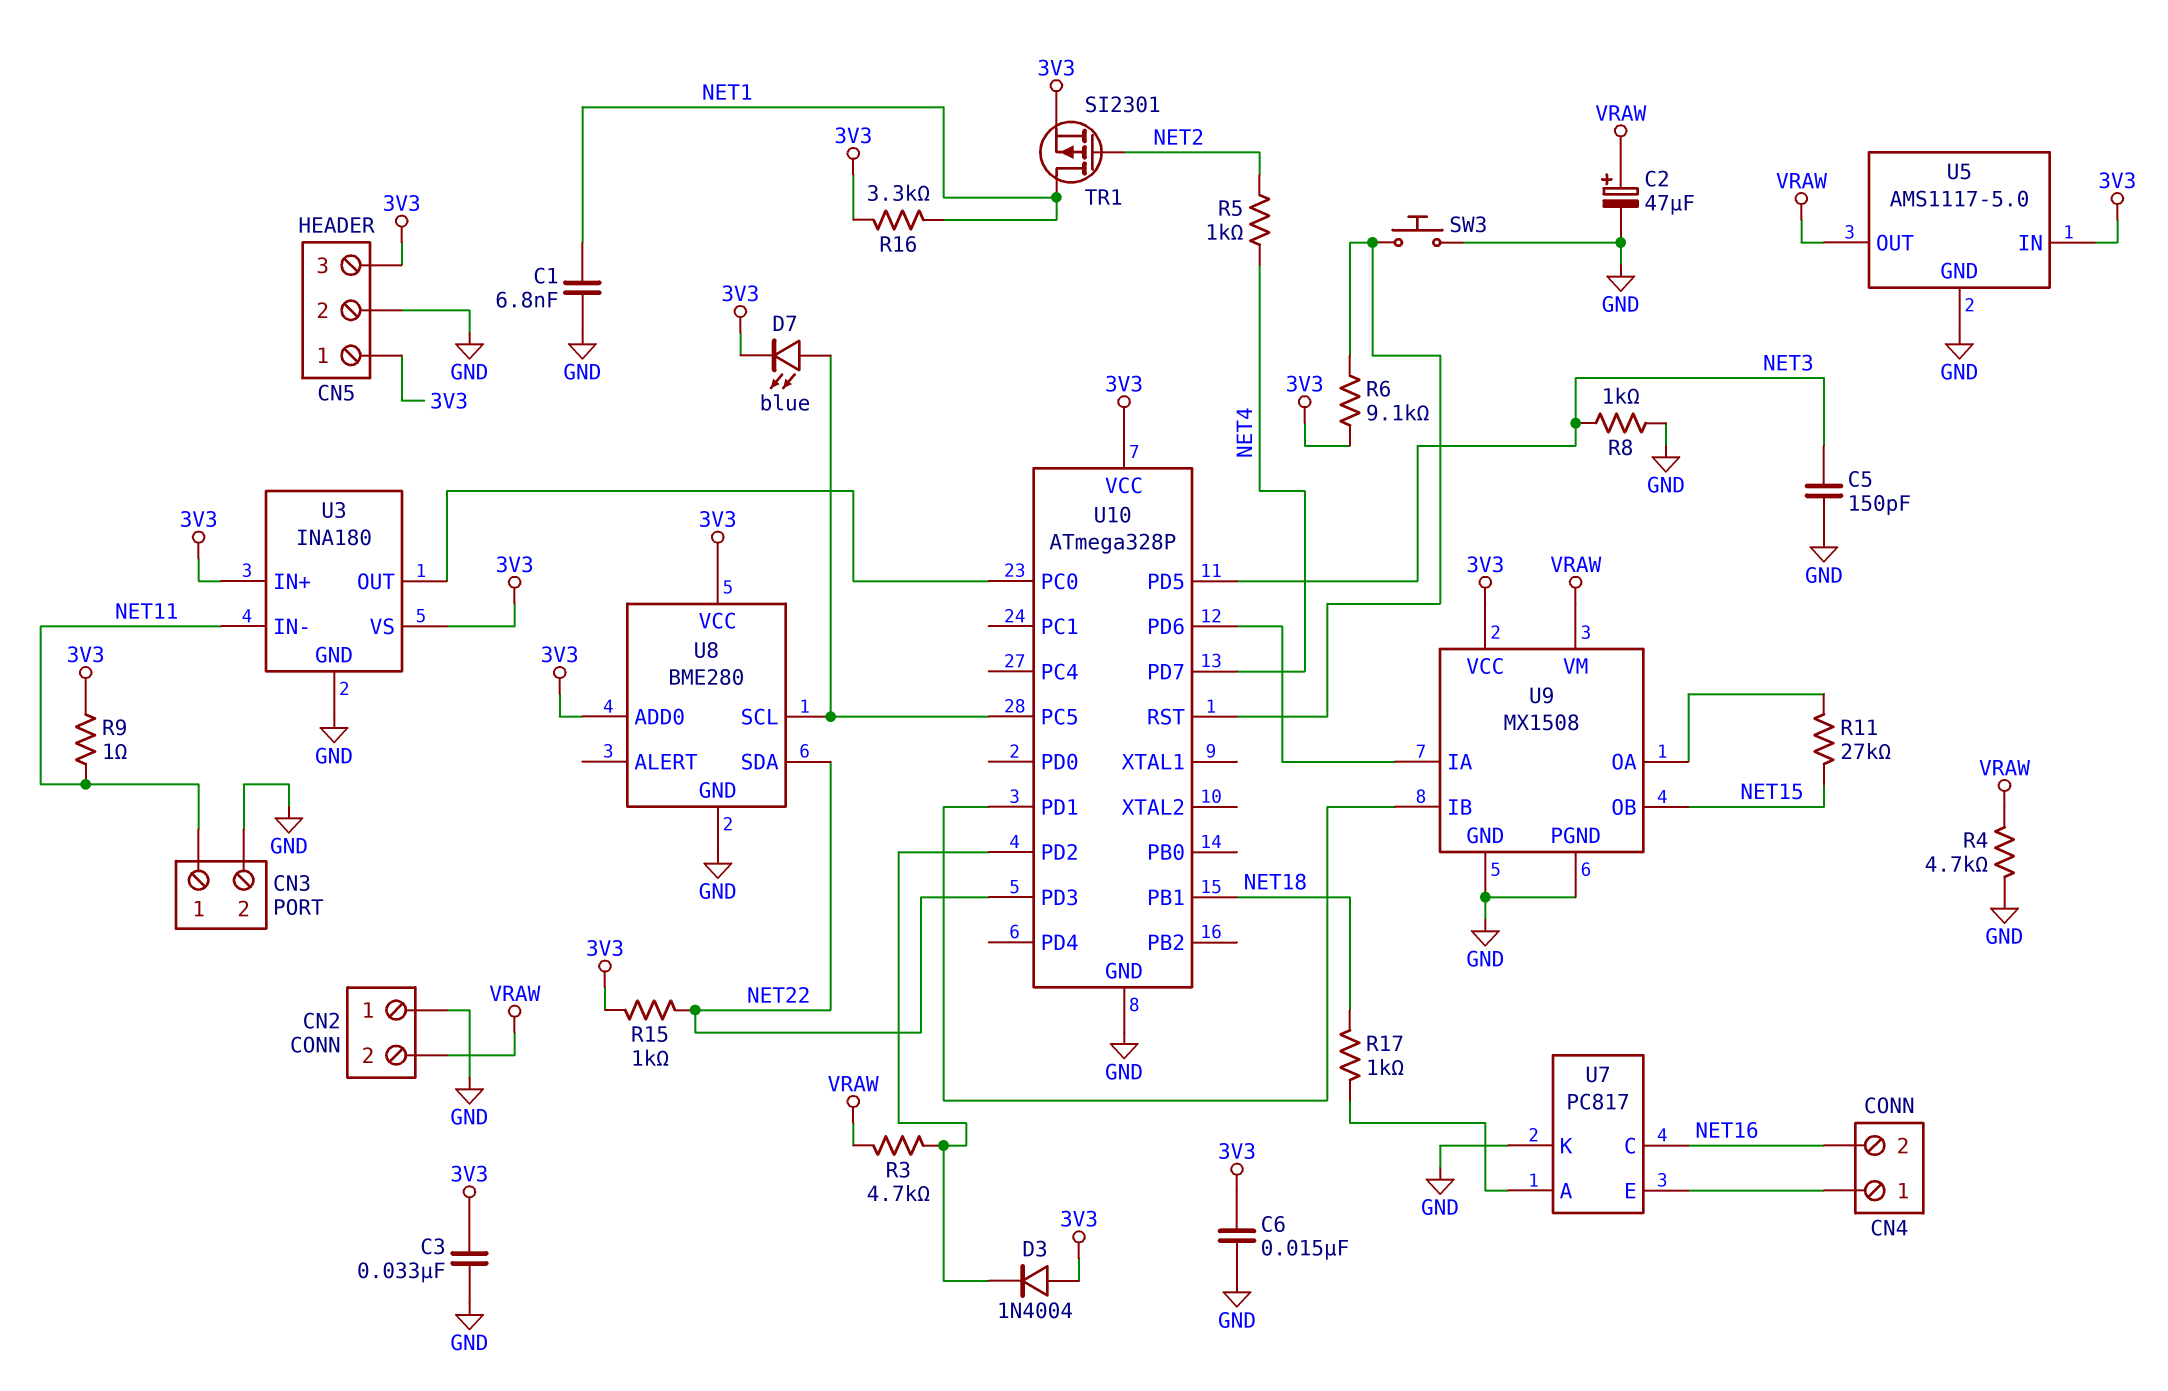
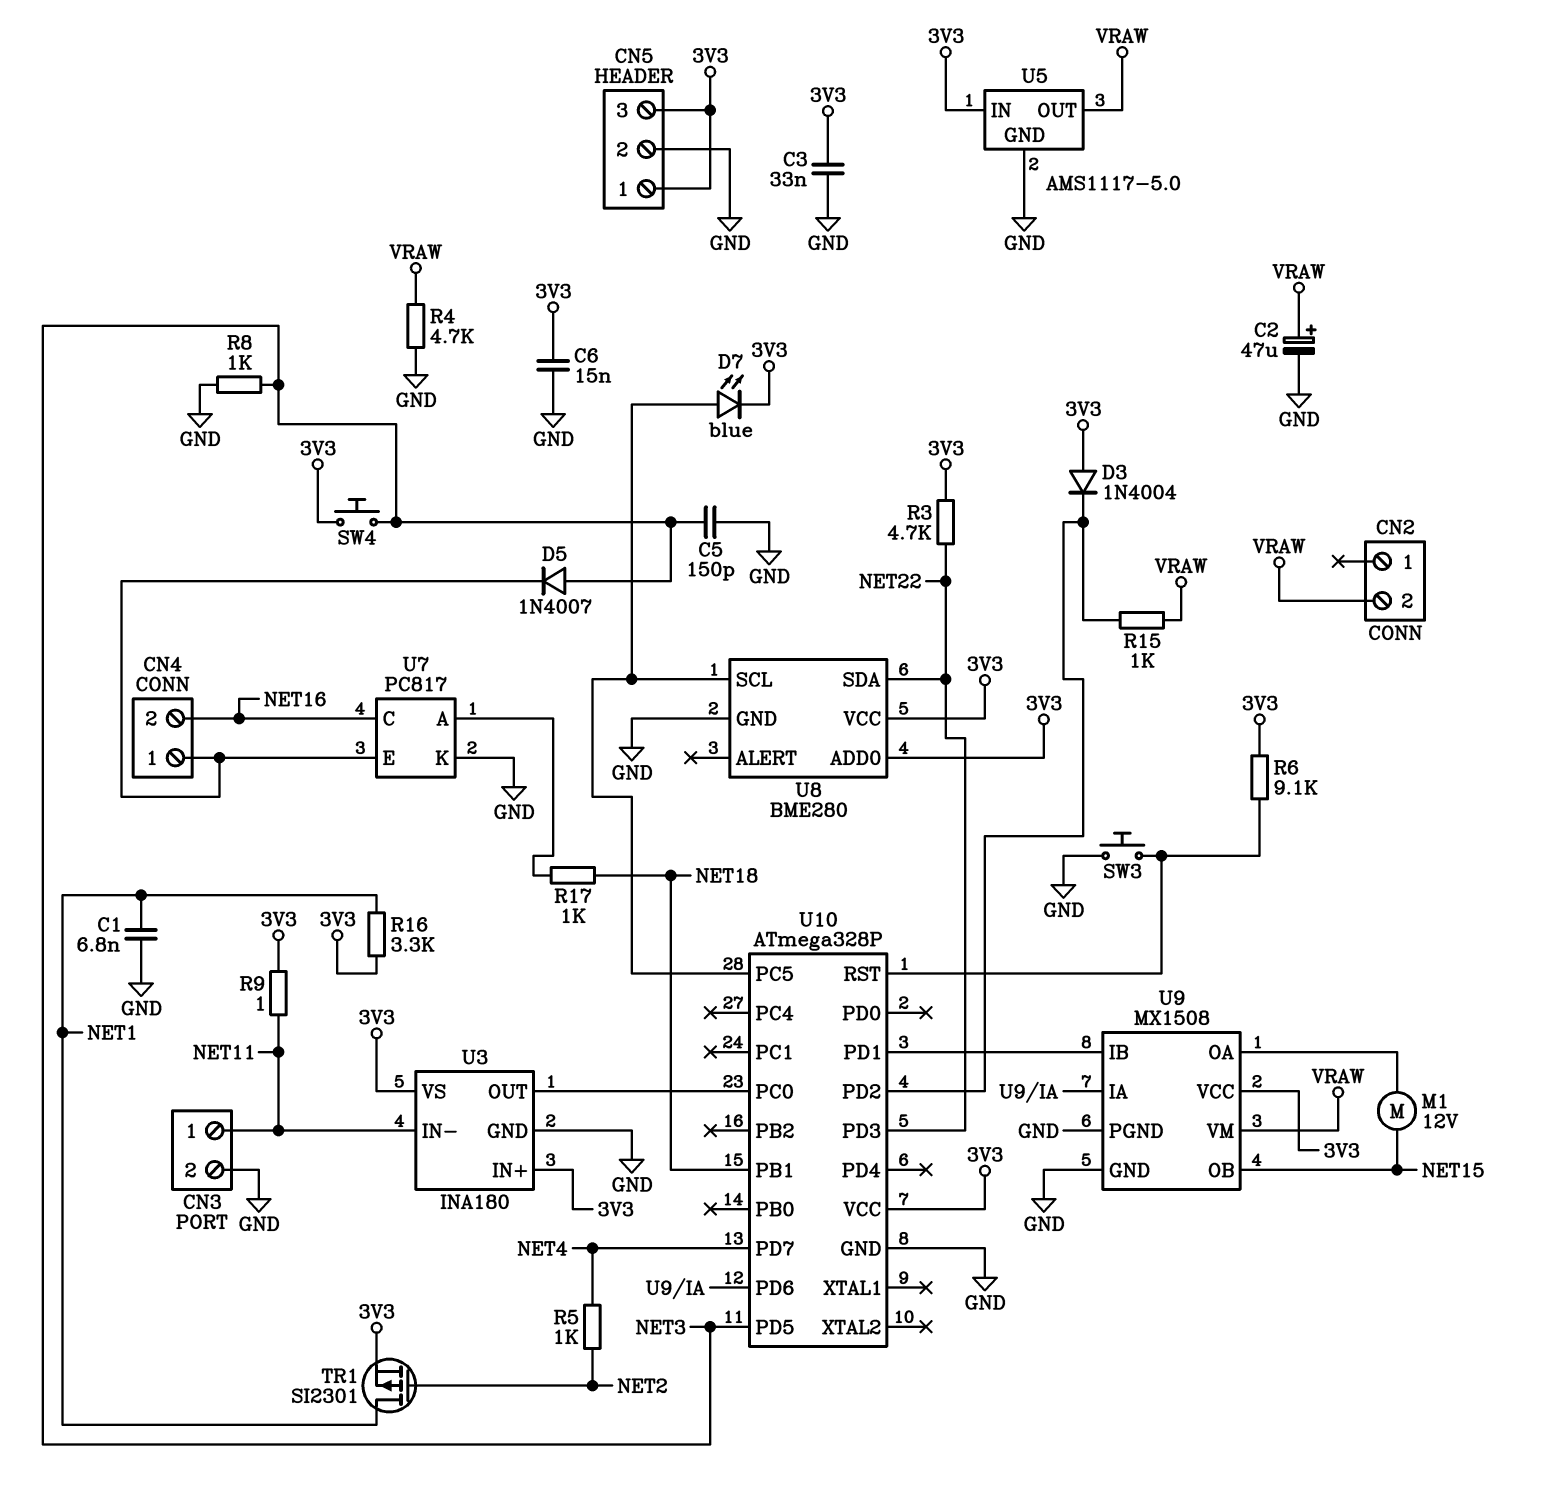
CN2 pin 1: GND -> none
D5: none -> diode 1N4007 (A NET3, K CN4/1)
M1: none -> motor 12V (NET15, U9/OA)
R3: 4.7k (U10/PD2, VRAW) -> 4.7k (3V3, NET22)
R11: 27k (NET15, U9/OA) -> none
R15: 1k (3V3, NET22) -> 1k (U10/PD2, VRAW)
SW4: none -> button (3V3, NET3)

